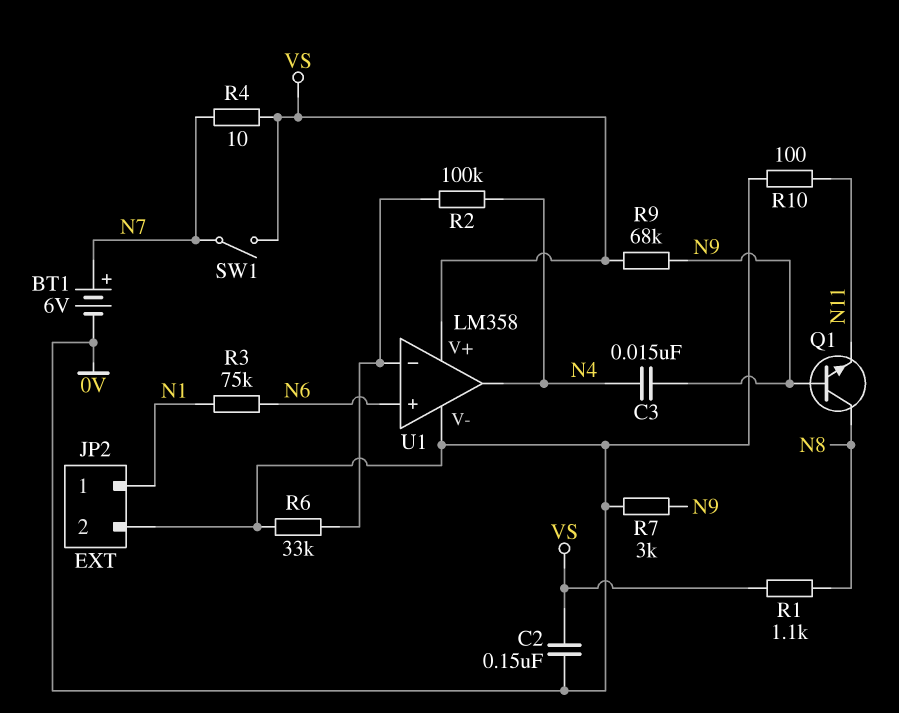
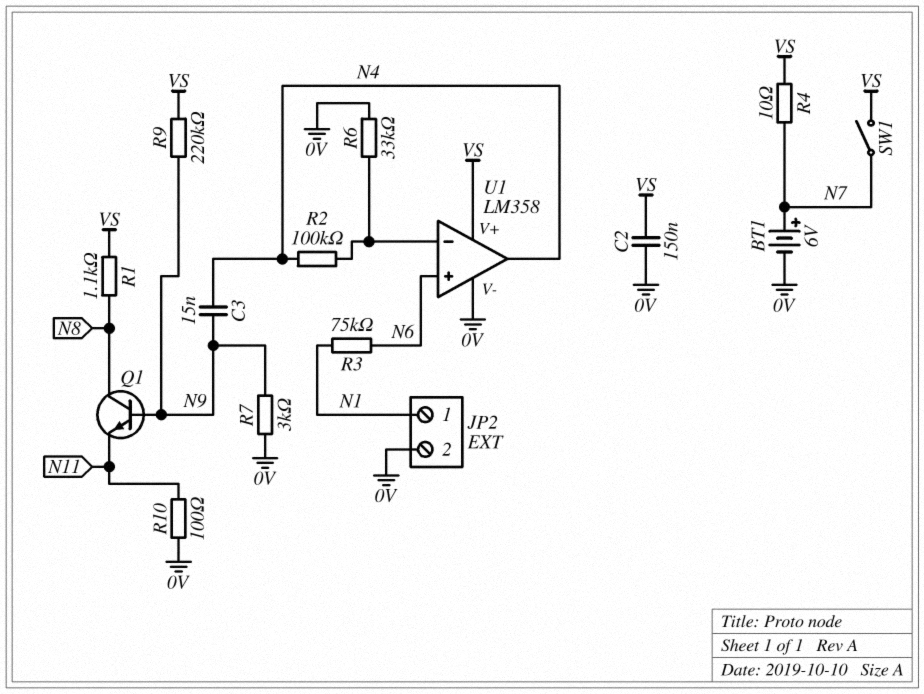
R9: 68k (N9, VS) -> 220k (N9, VS)

